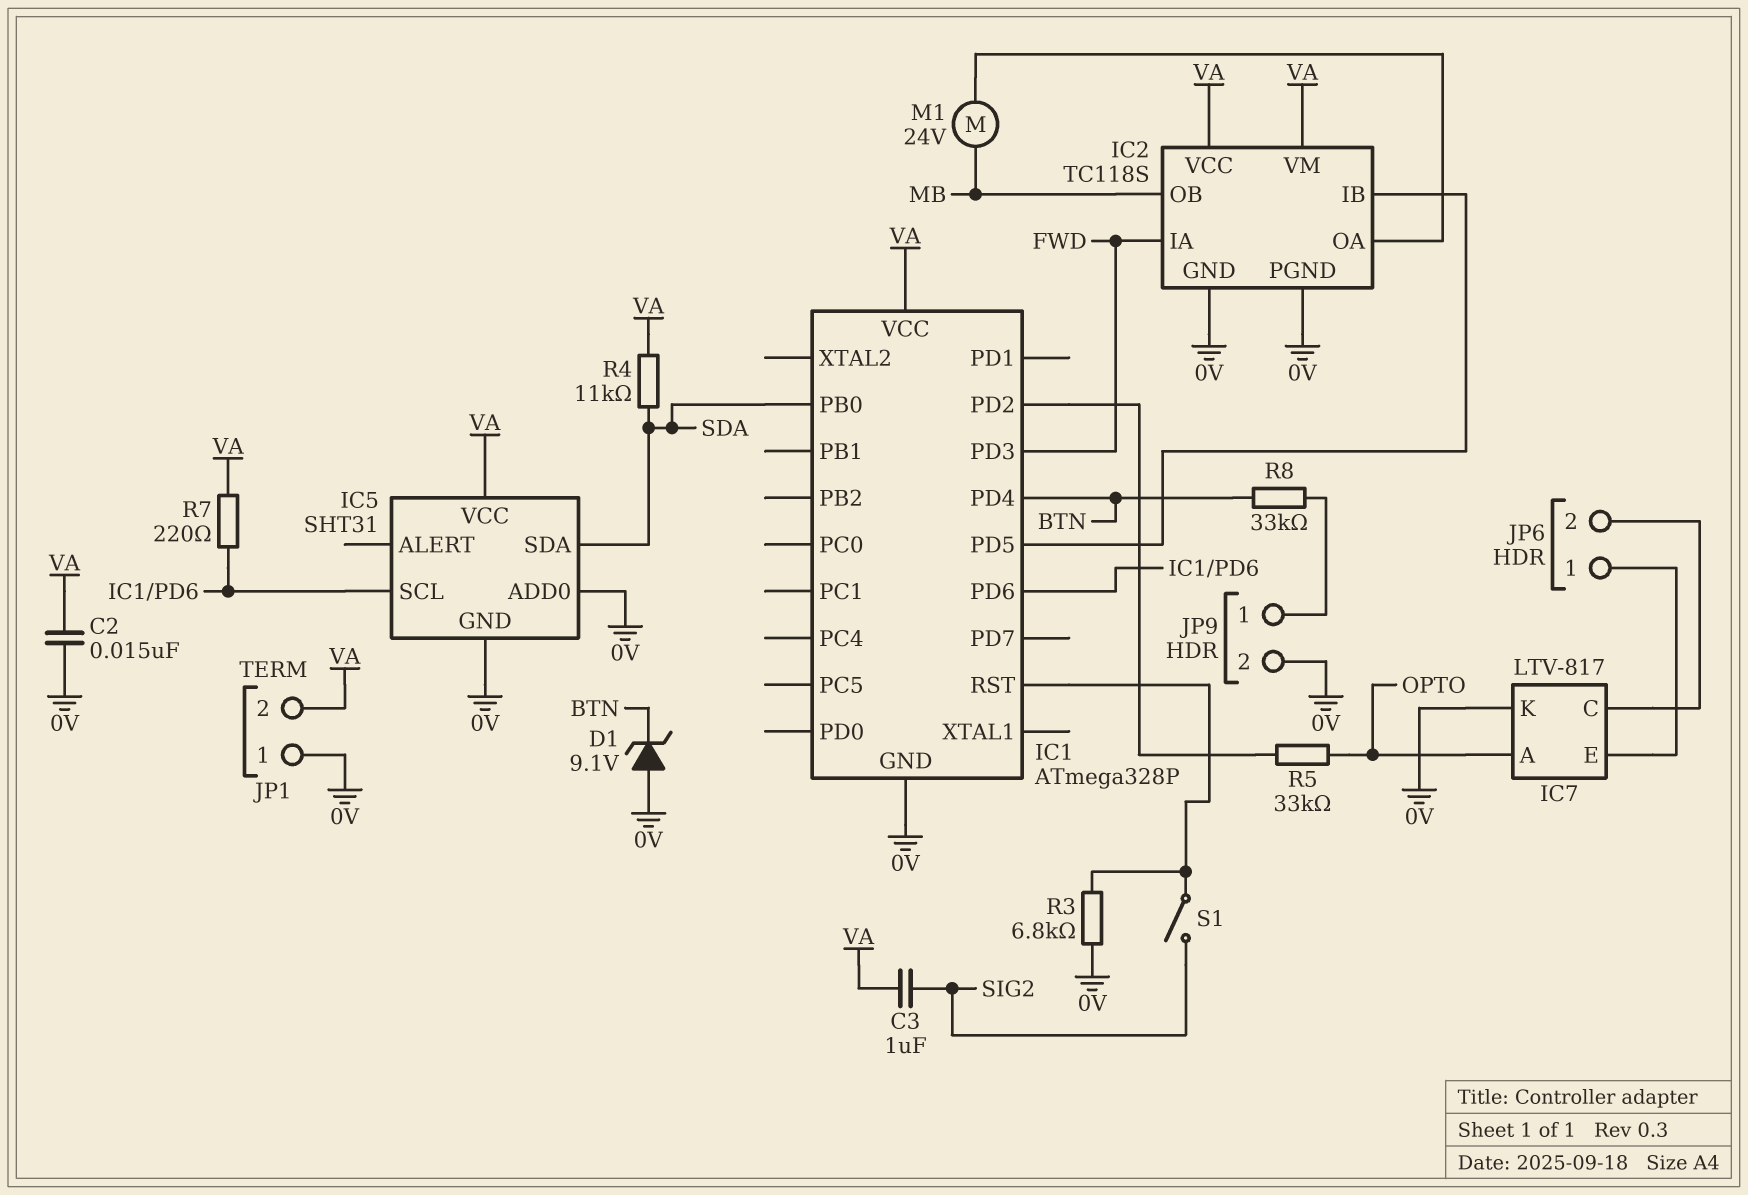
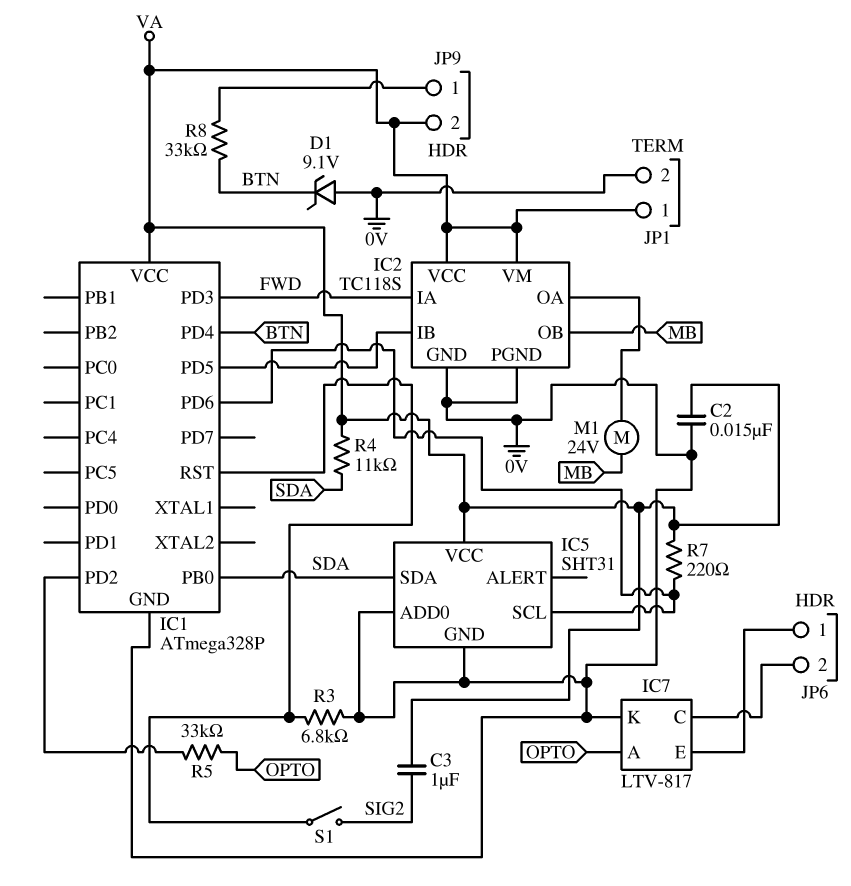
JP1 pin 1: 0V -> VA
JP1 pin 2: VA -> 0V
JP9 pin 2: 0V -> VA

